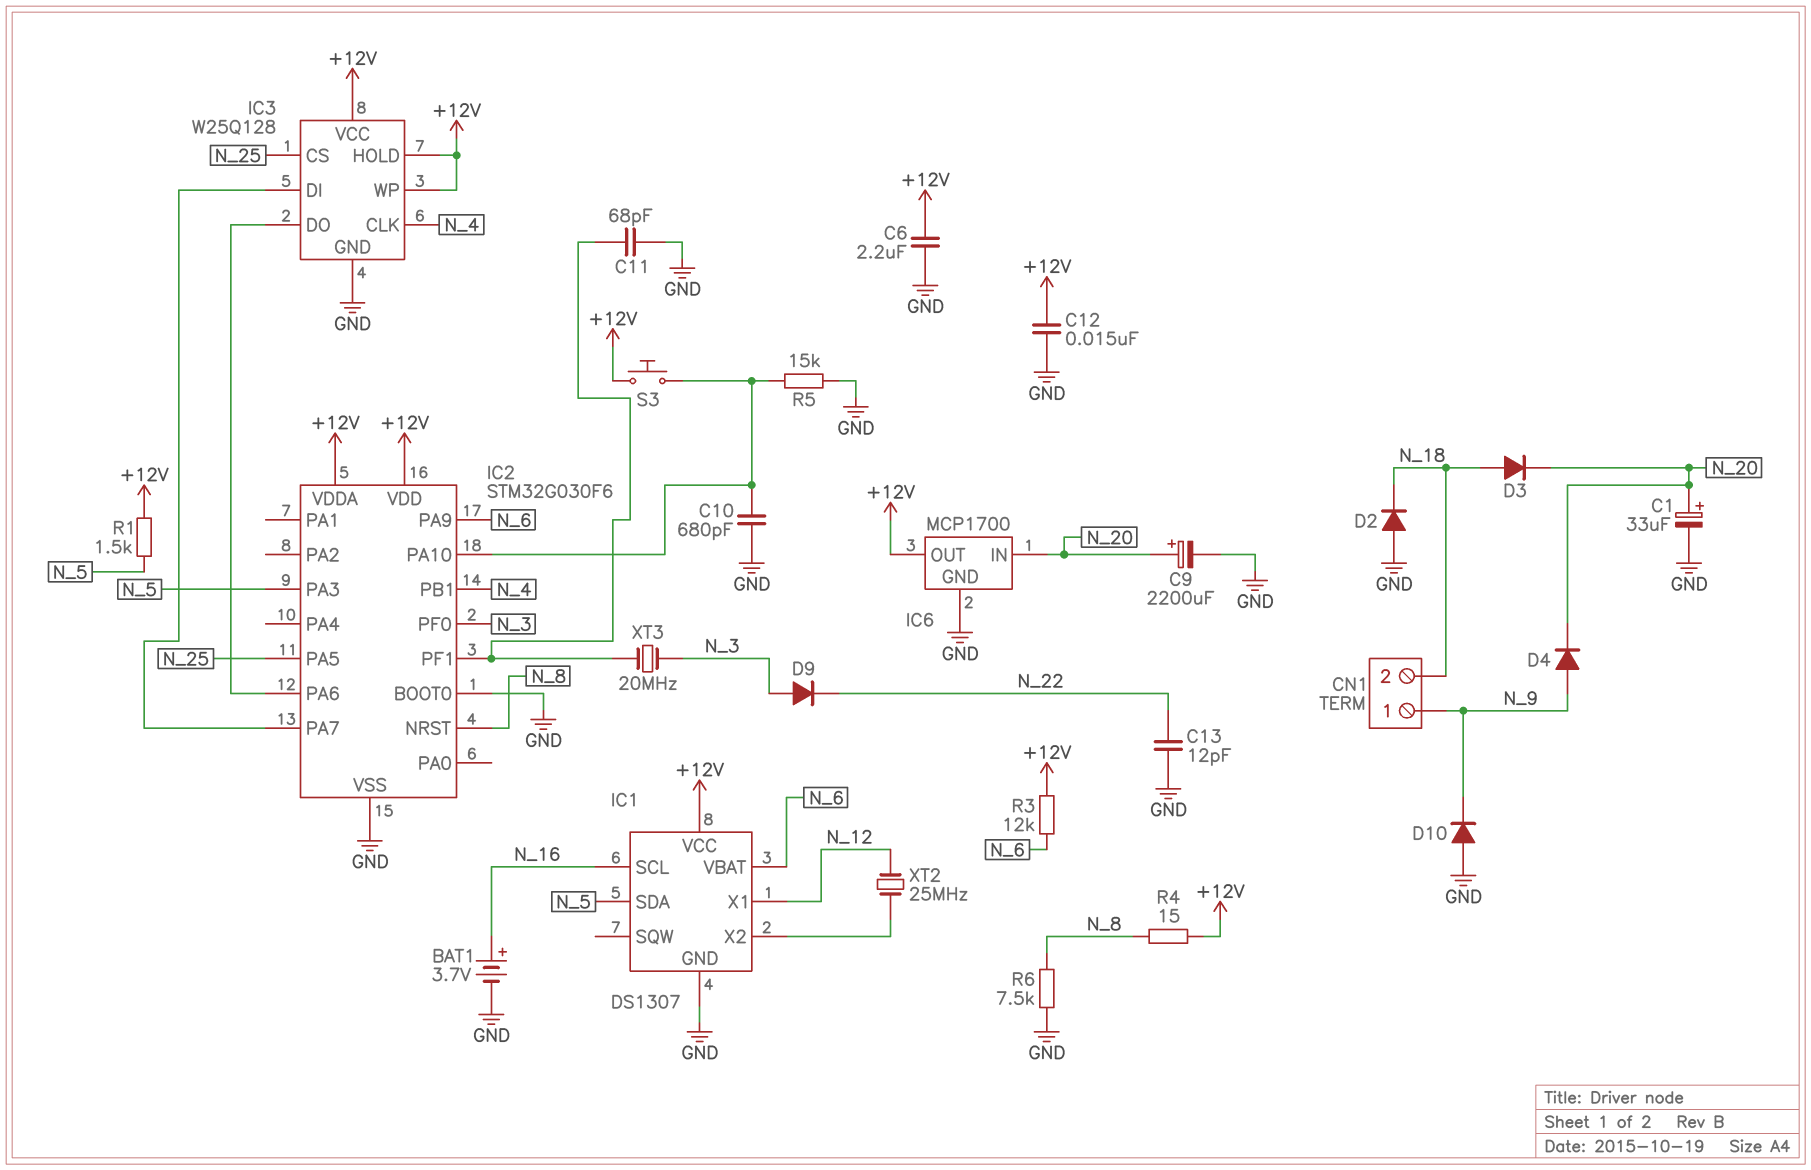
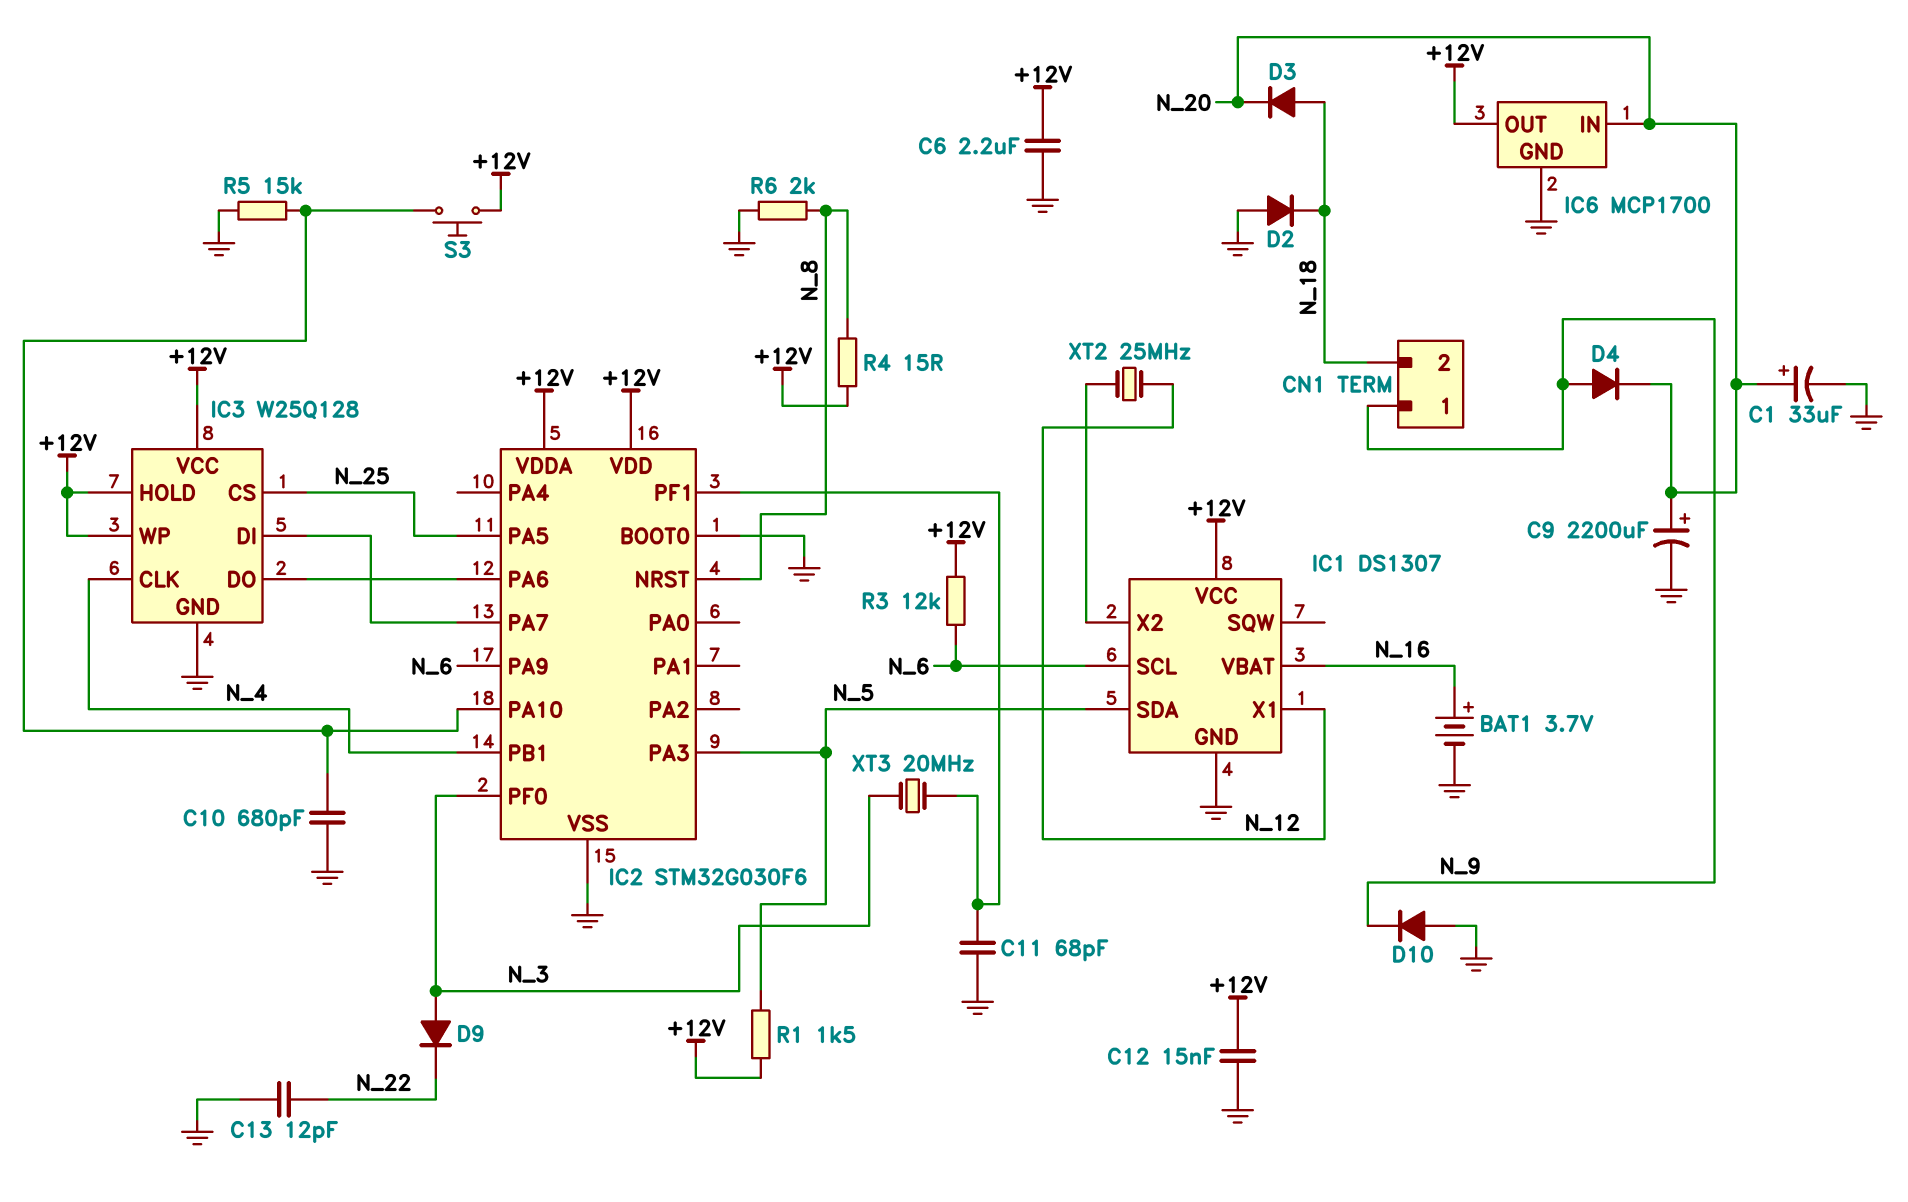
IC1 pin SCL: N_16 -> N_6
IC1 pin VBAT: N_6 -> N_16
R6: 7.5k (GND, N_8) -> 2k (GND, N_8)

